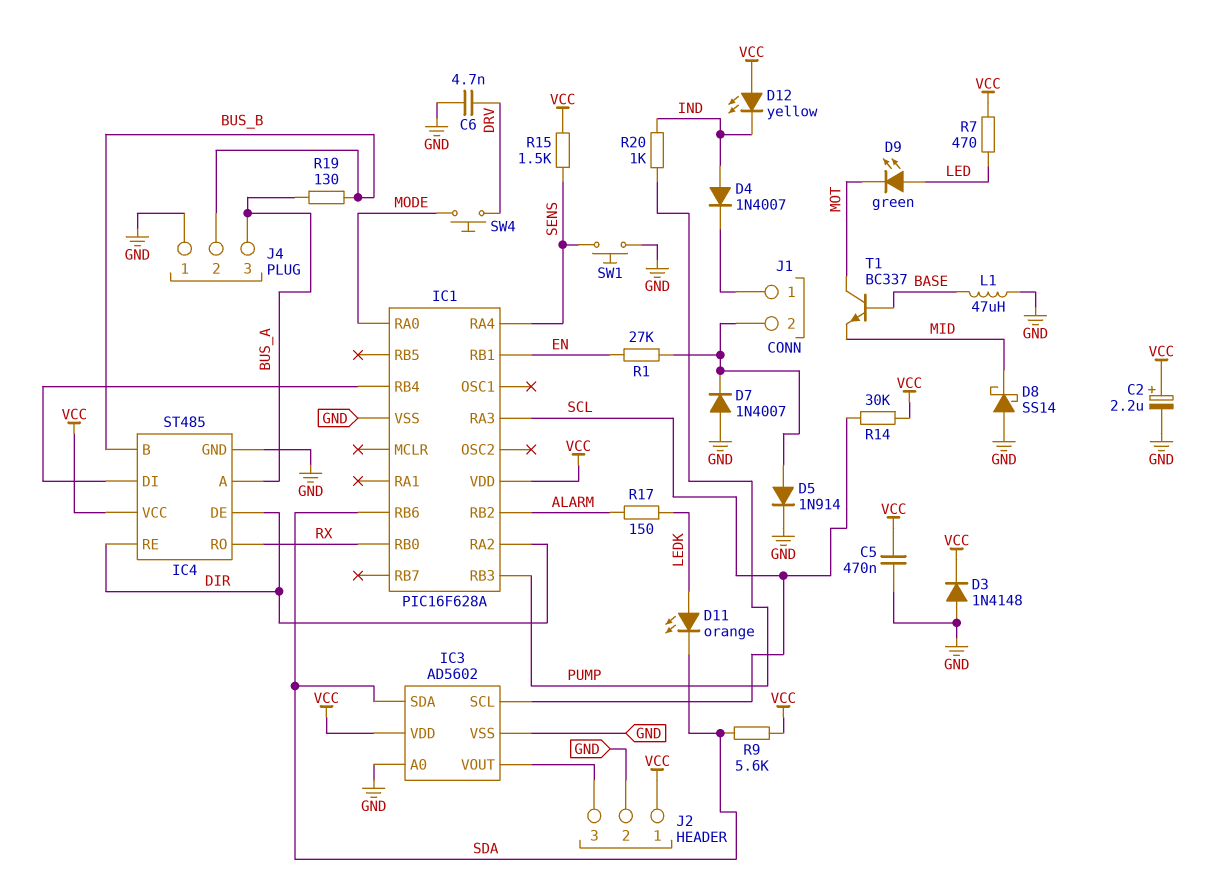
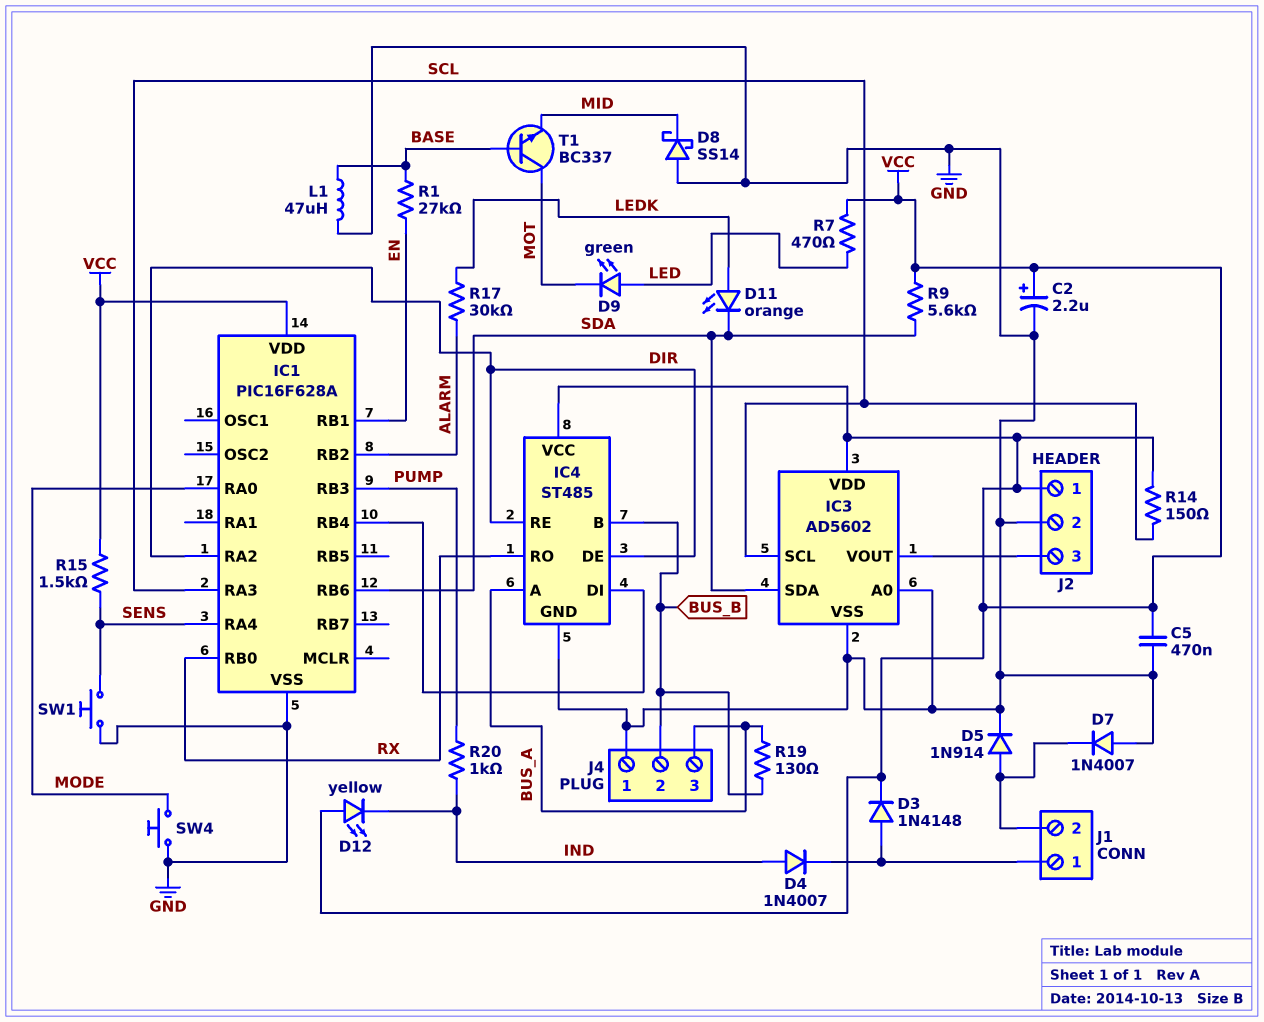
C6: 4.7nF (DRV, GND) -> none
D3: diode 1N4148 (A GND, K VCC) -> diode 1N4148 (A J1/1, K VCC)
R1: 27k (EN, J1/2) -> 27k (BASE, EN)
R14: 30k (SCL, VCC) -> 150 (SCL, VCC)
R17: 150 (ALARM, LEDK) -> 30k (ALARM, LEDK)
SW4: button (DRV, MODE) -> button (GND, MODE)

